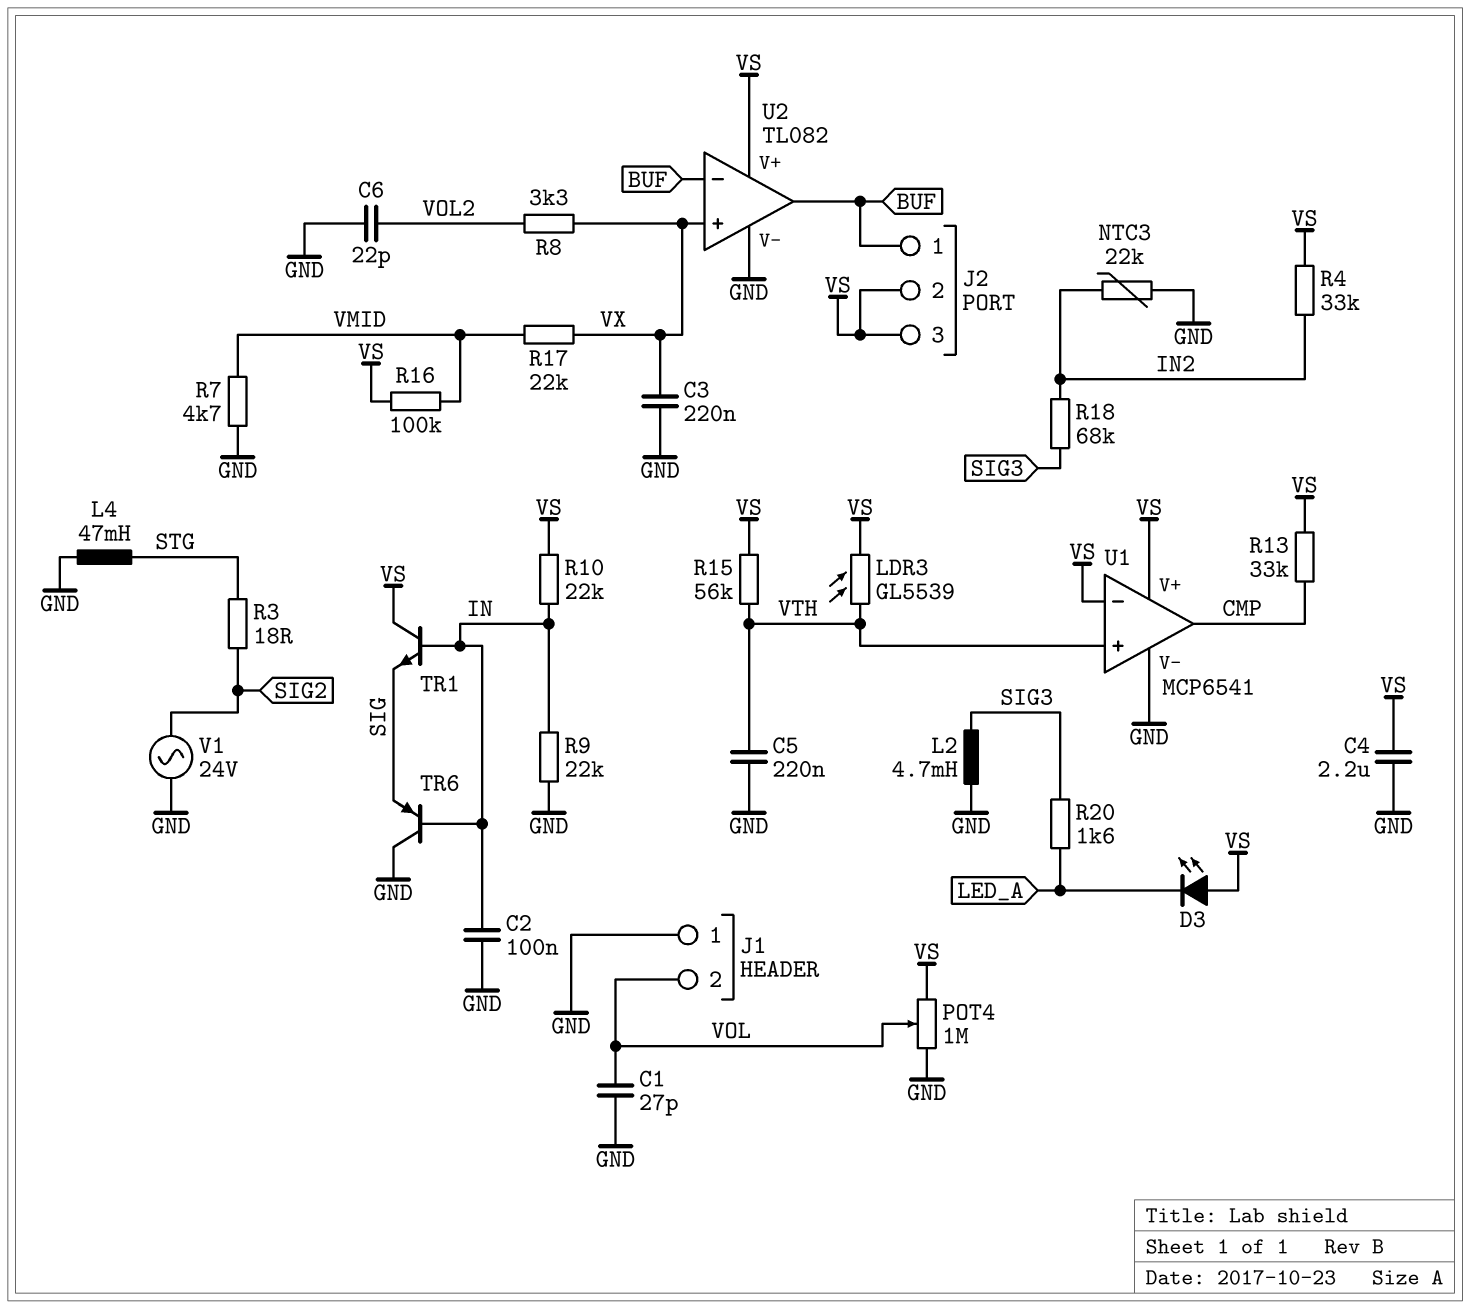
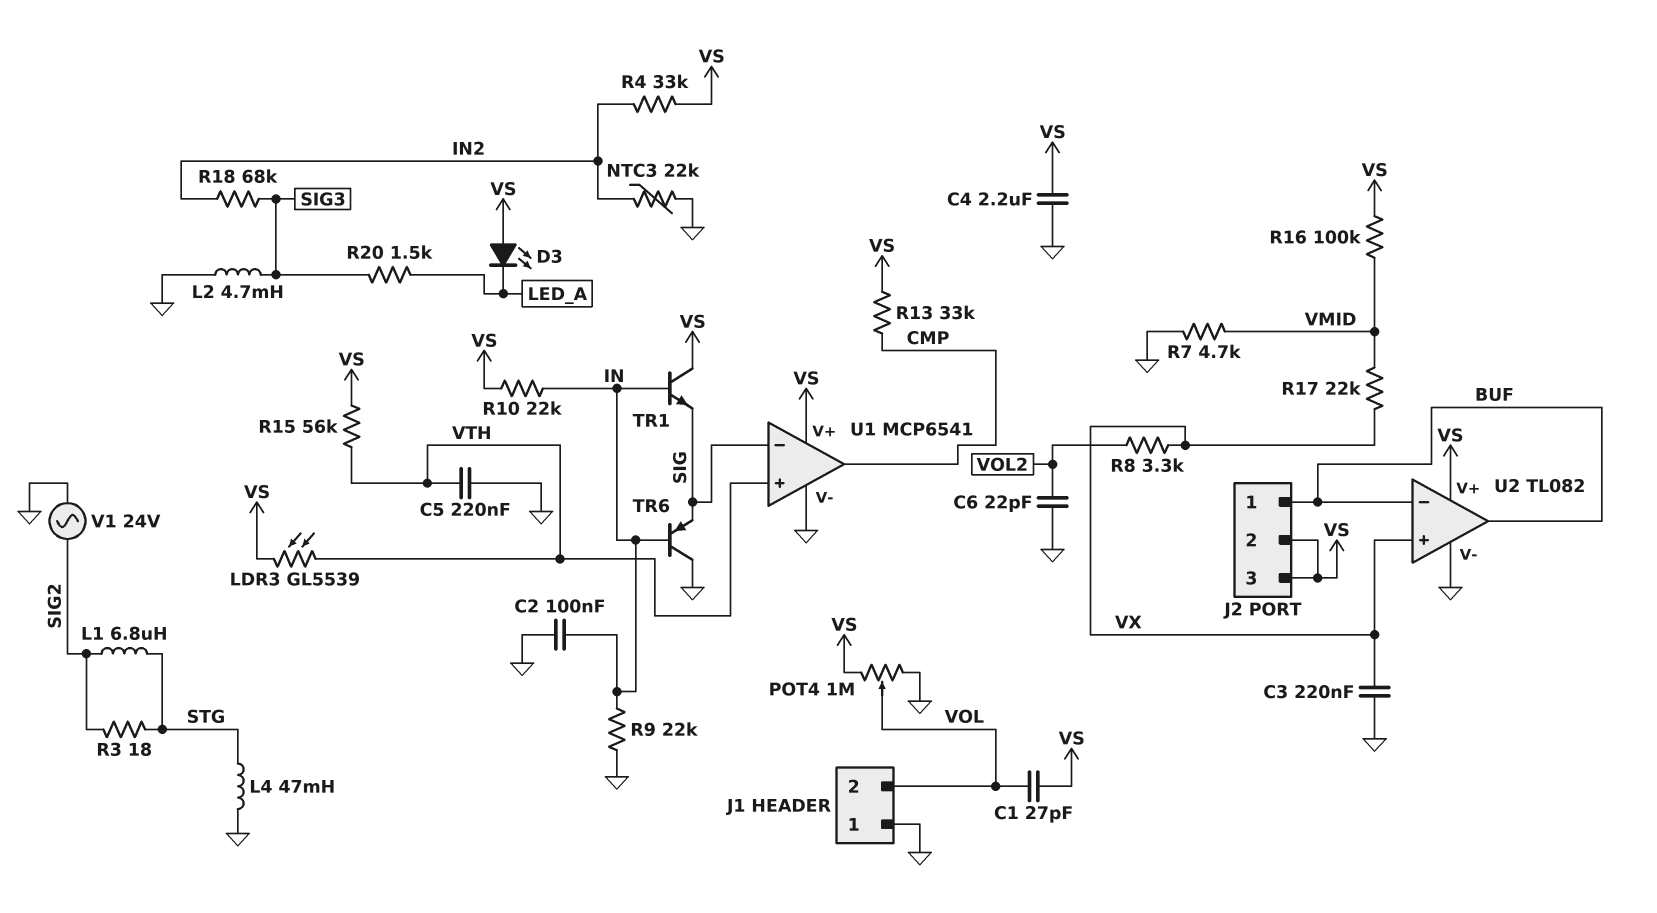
C1: 27pF (GND, VOL) -> 27pF (VOL, VS)
L1: none -> 6.8uH (SIG2, STG)
R20: 1.6k (LED_A, SIG3) -> 1.5k (LED_A, SIG3)
U1 pin in-: VS -> SIG

